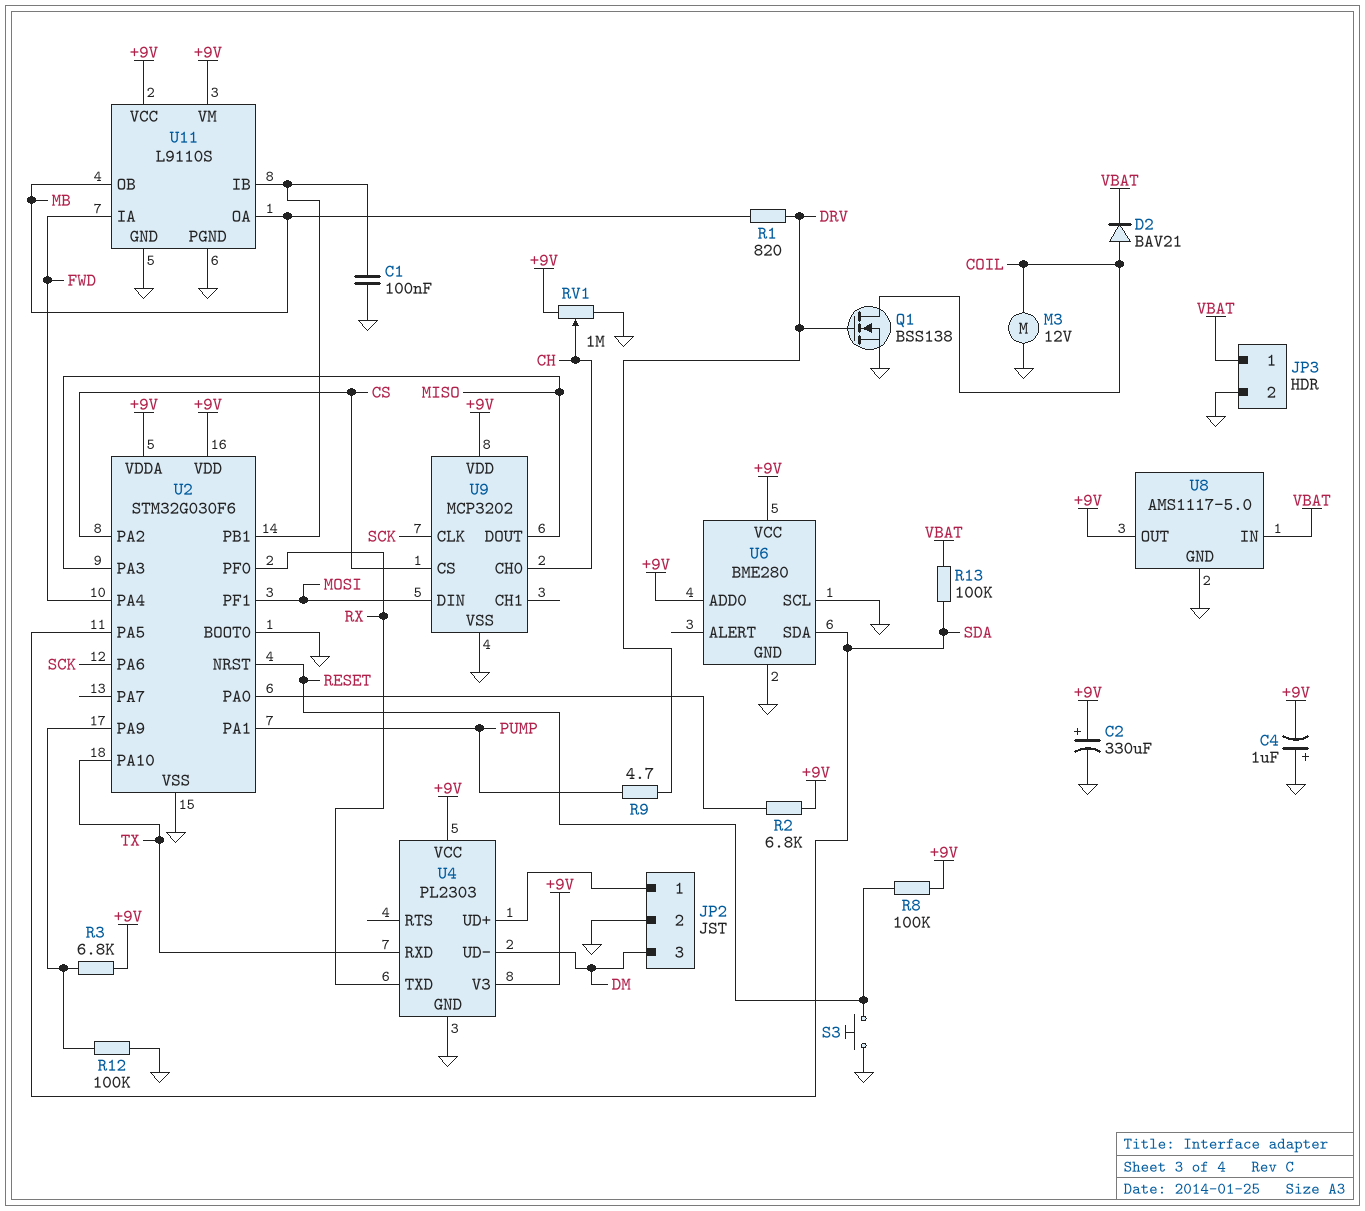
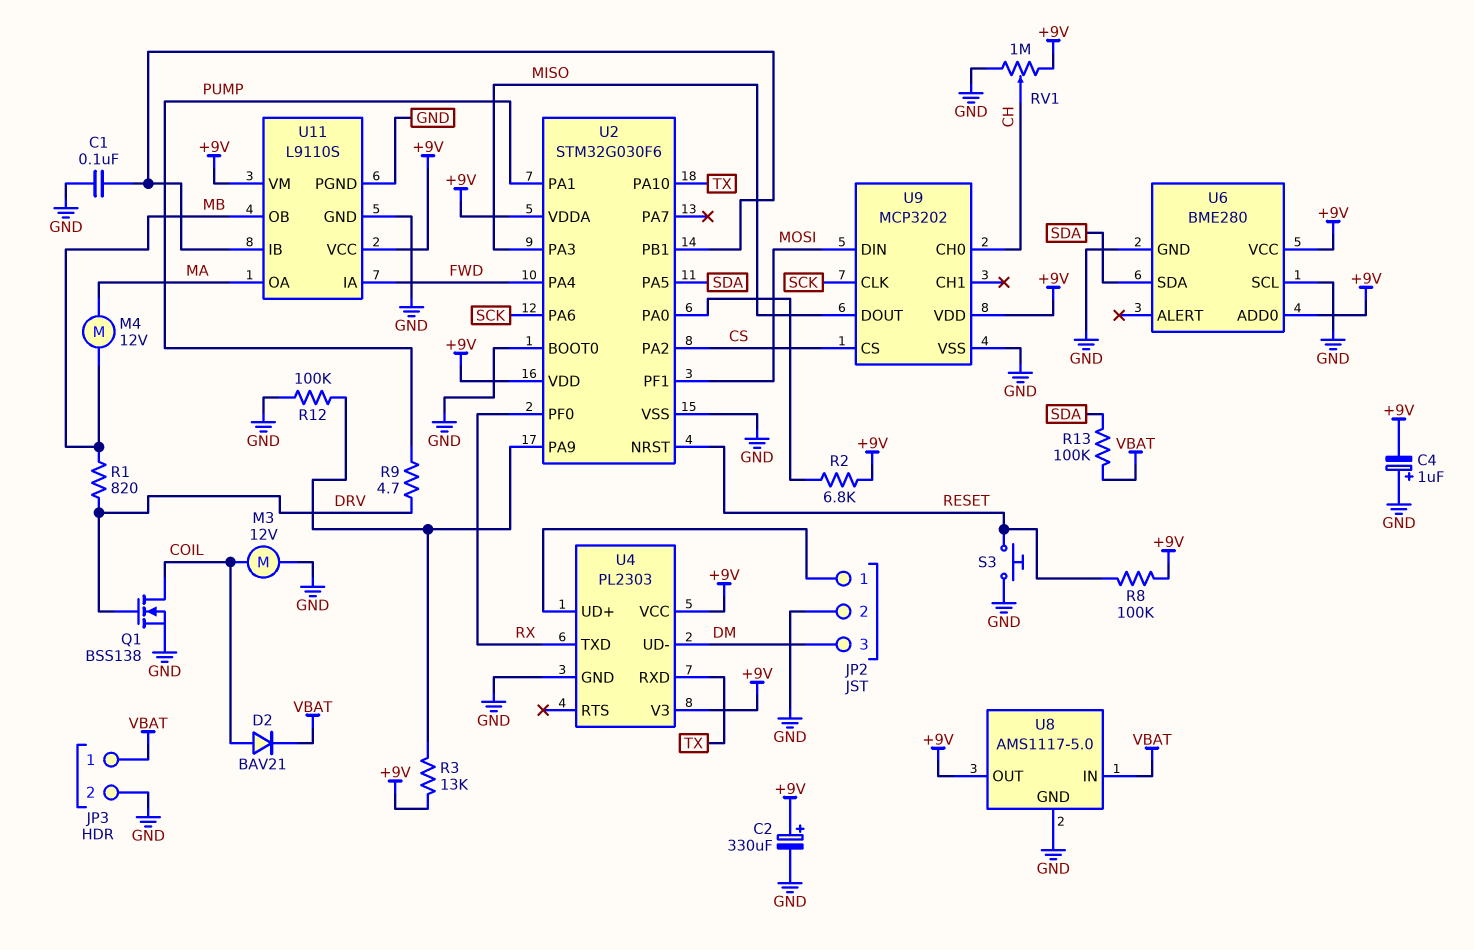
M4: none -> motor 12V (MA, MB)
R3: 6.8k (+9V, U2/PA9) -> 13k (+9V, U2/PA9)
U11 pin OA: MB -> MA

